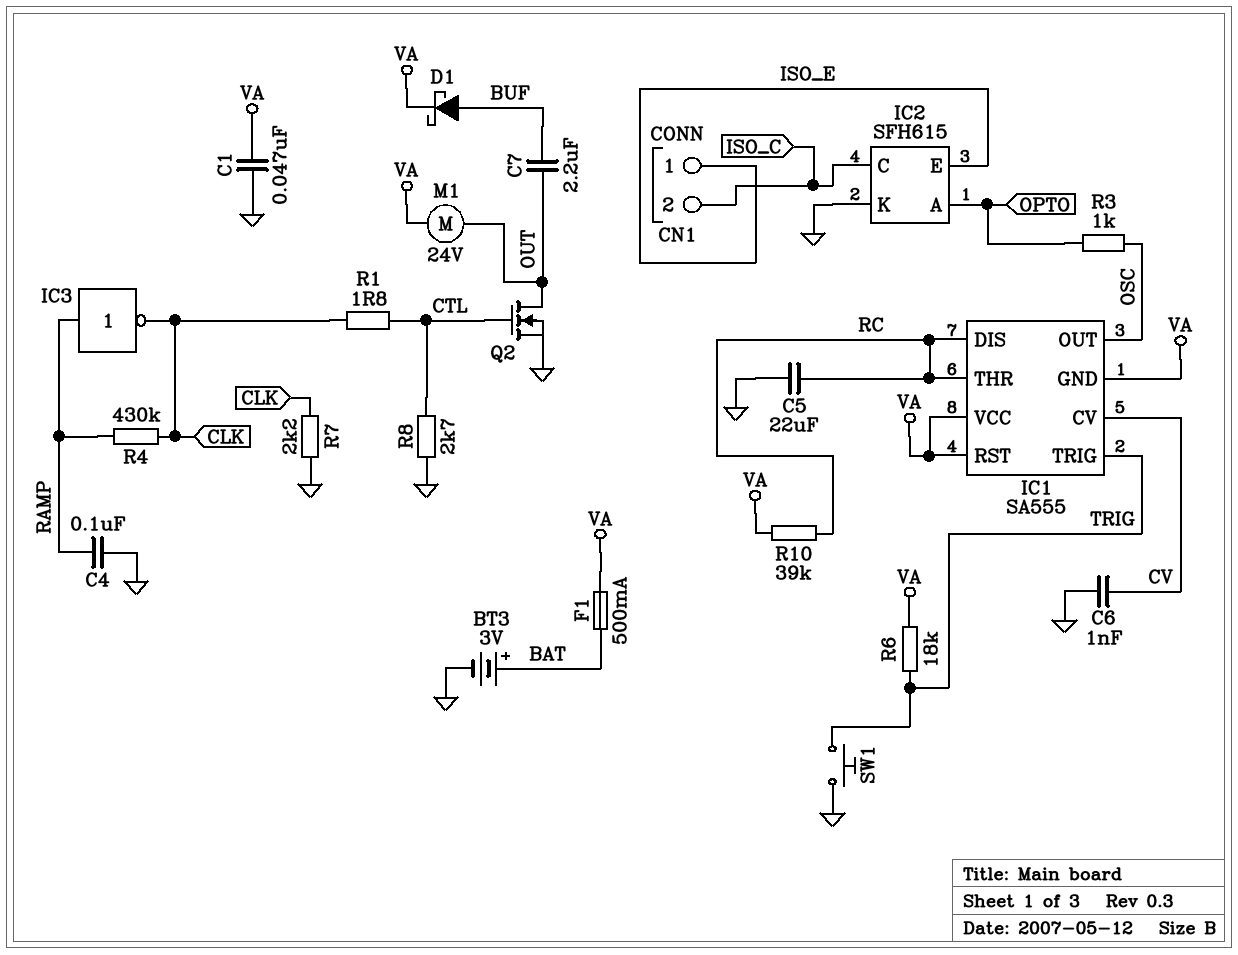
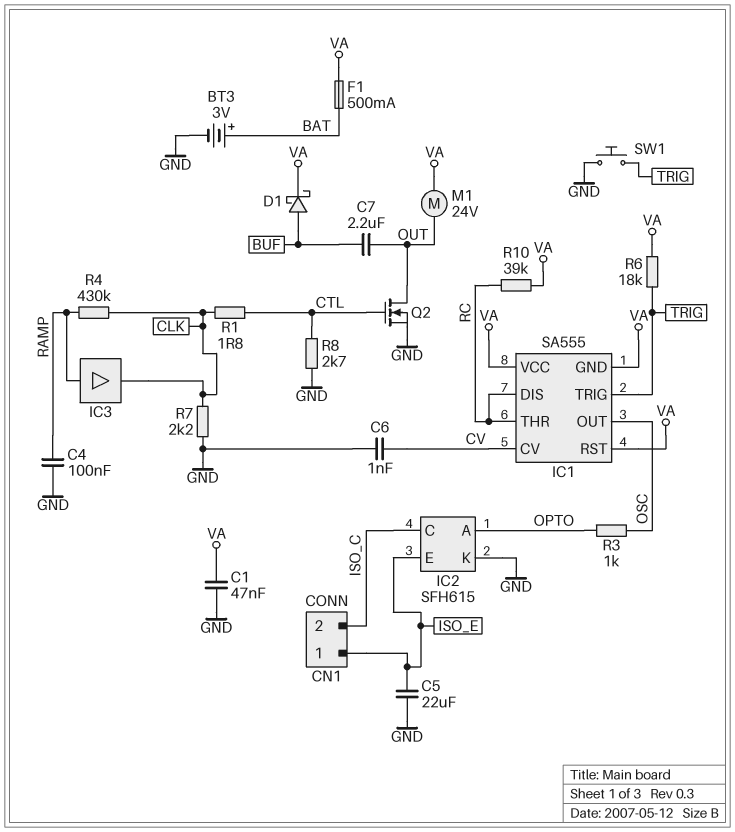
C5: 22uF (GND, RC) -> 22uF (GND, ISO_E)
IC3: NOT (in RAMP, out CLK) -> buffer (in RAMP, out CLK)

